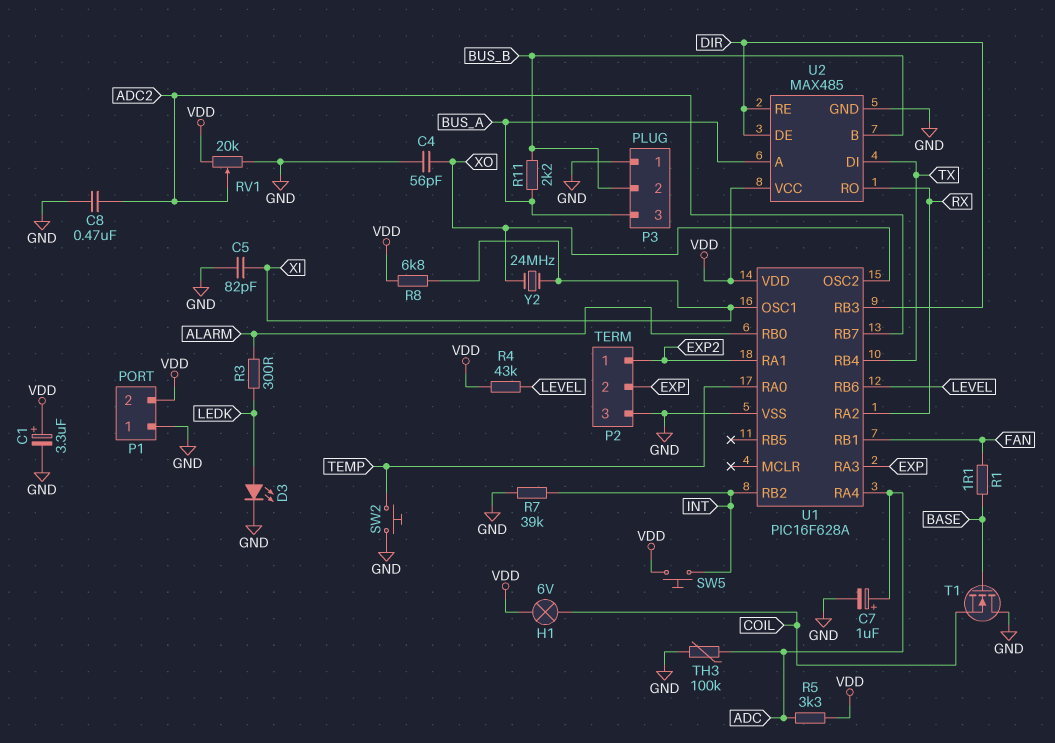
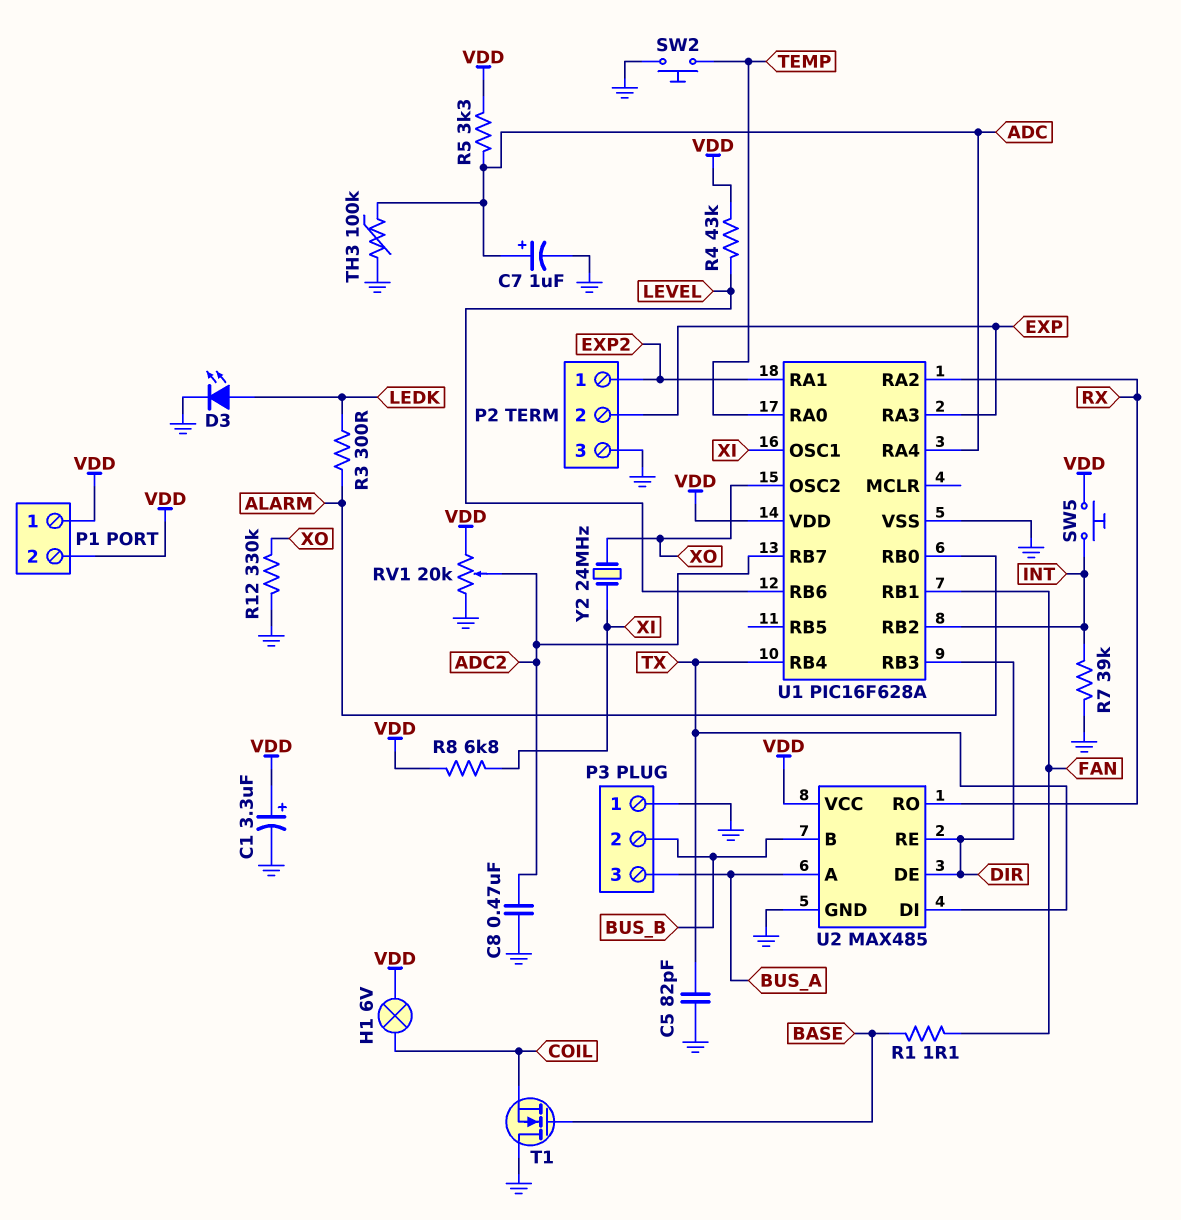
C4: 56pF (GND, XO) -> none
C5: 82pF (GND, XI) -> 82pF (GND, TX)
P1 pin 1: GND -> VDD
R11: 2.2k (BUS_A, BUS_B) -> none
R12: none -> 330k (GND, XO)

